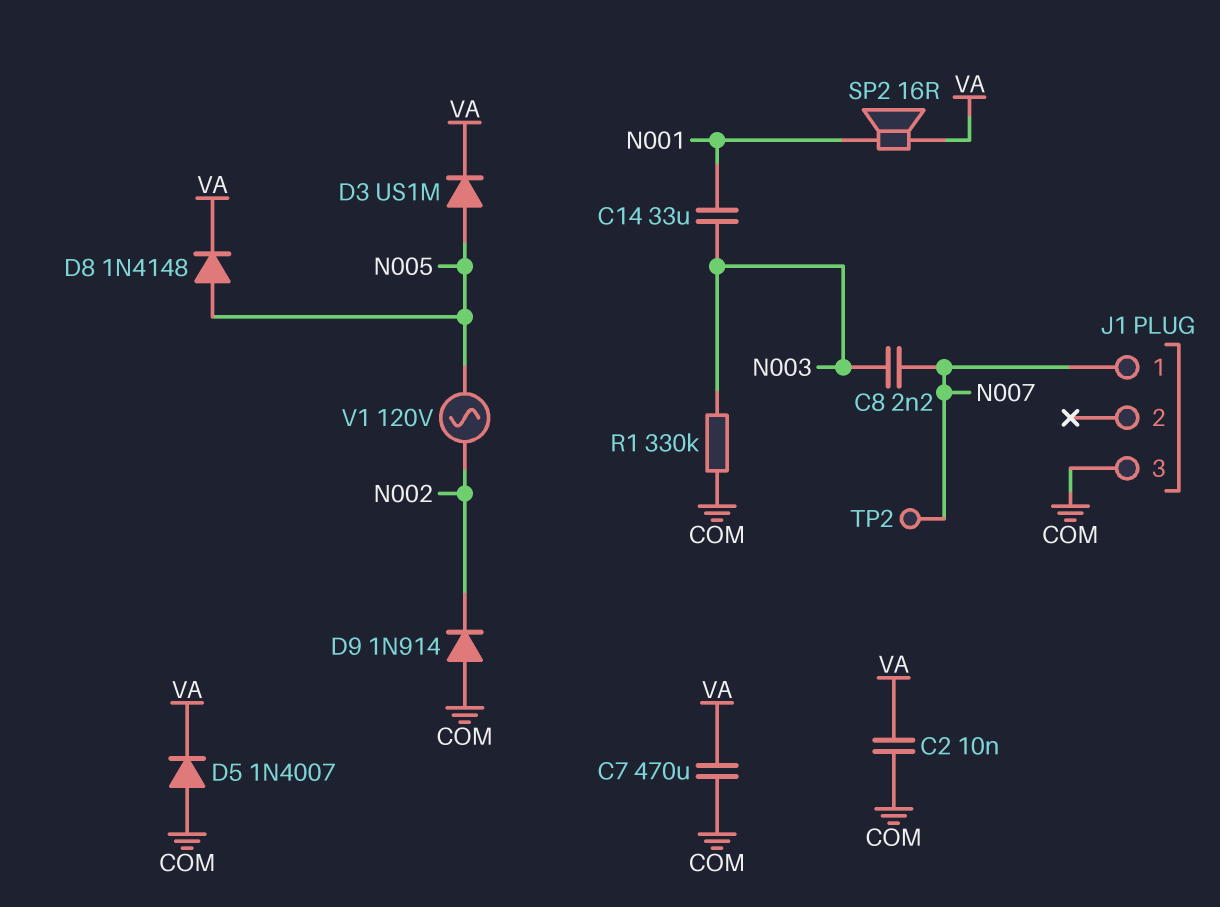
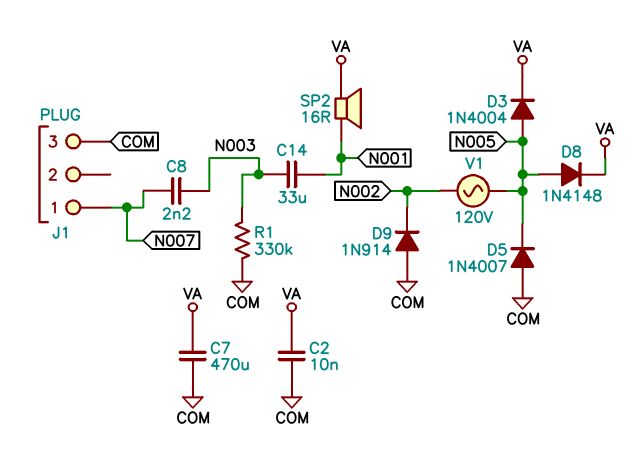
D3: diode US1M (A N005, K VA) -> diode 1N4004 (A N005, K VA)
D5: diode 1N4007 (A COM, K VA) -> diode 1N4007 (A COM, K N005)
TP2: test point (N007) -> none

